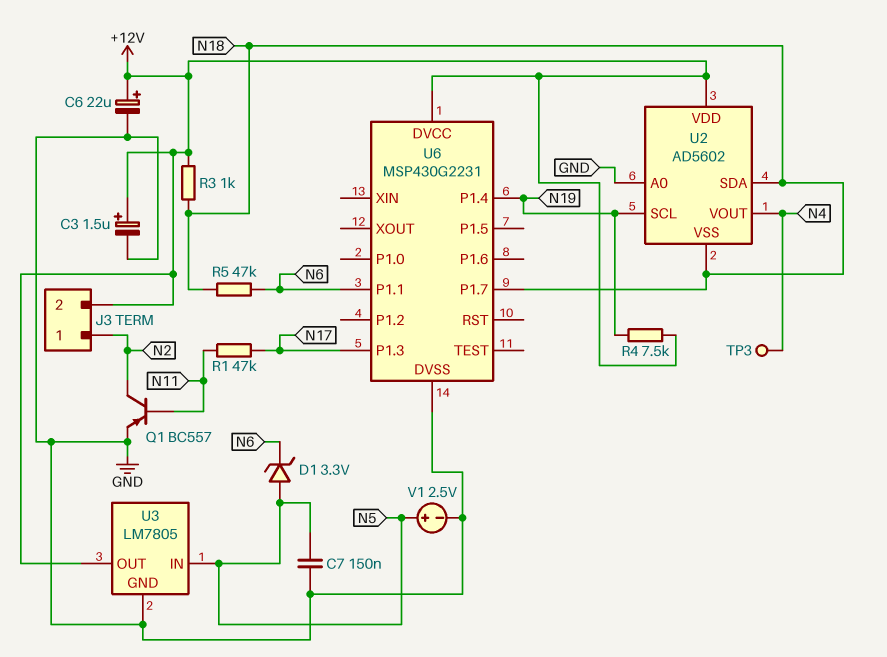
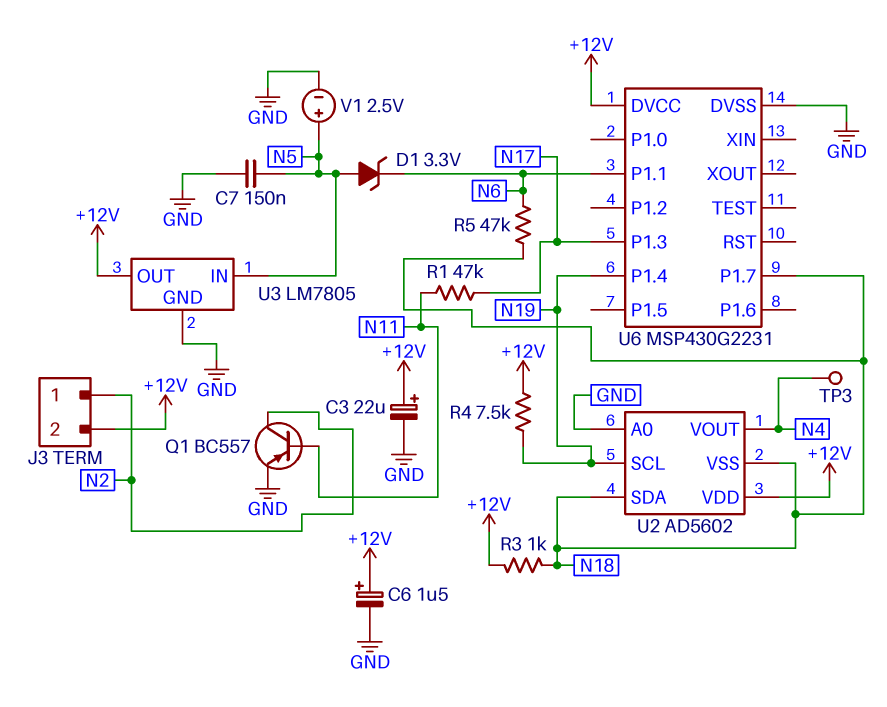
C3: 1.5uF (plus +12V, minus GND) -> 22uF (plus +12V, minus GND)
C6: 22uF (plus +12V, minus GND) -> 1.5uF (plus +12V, minus GND)

